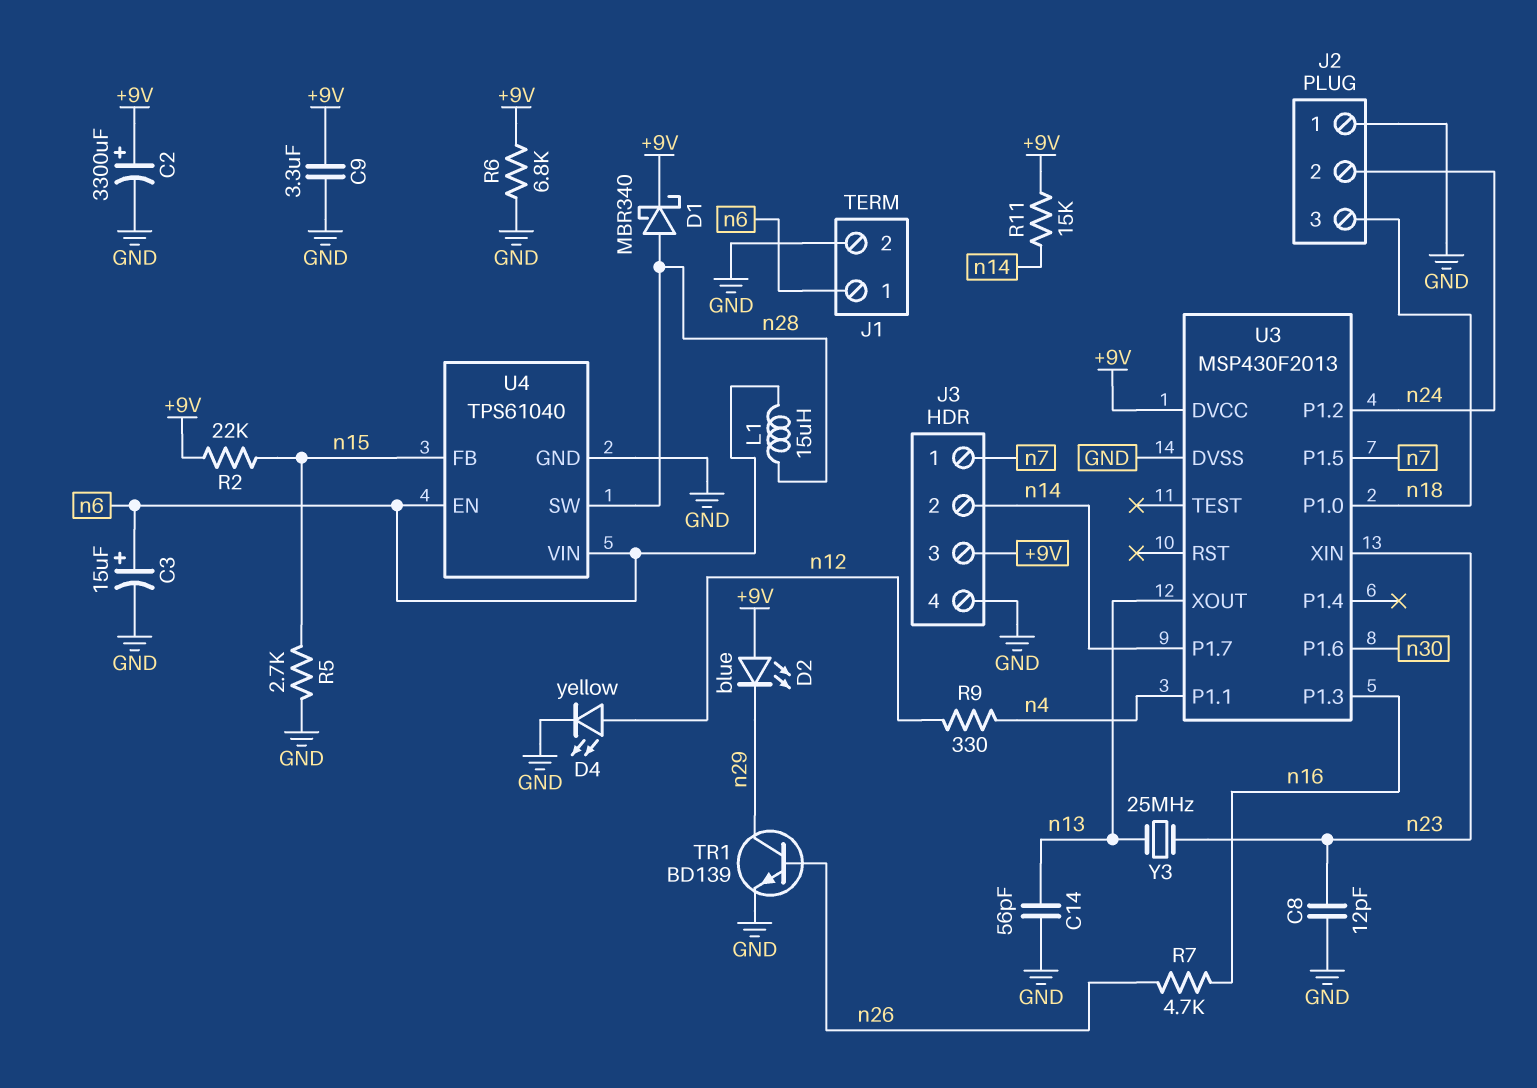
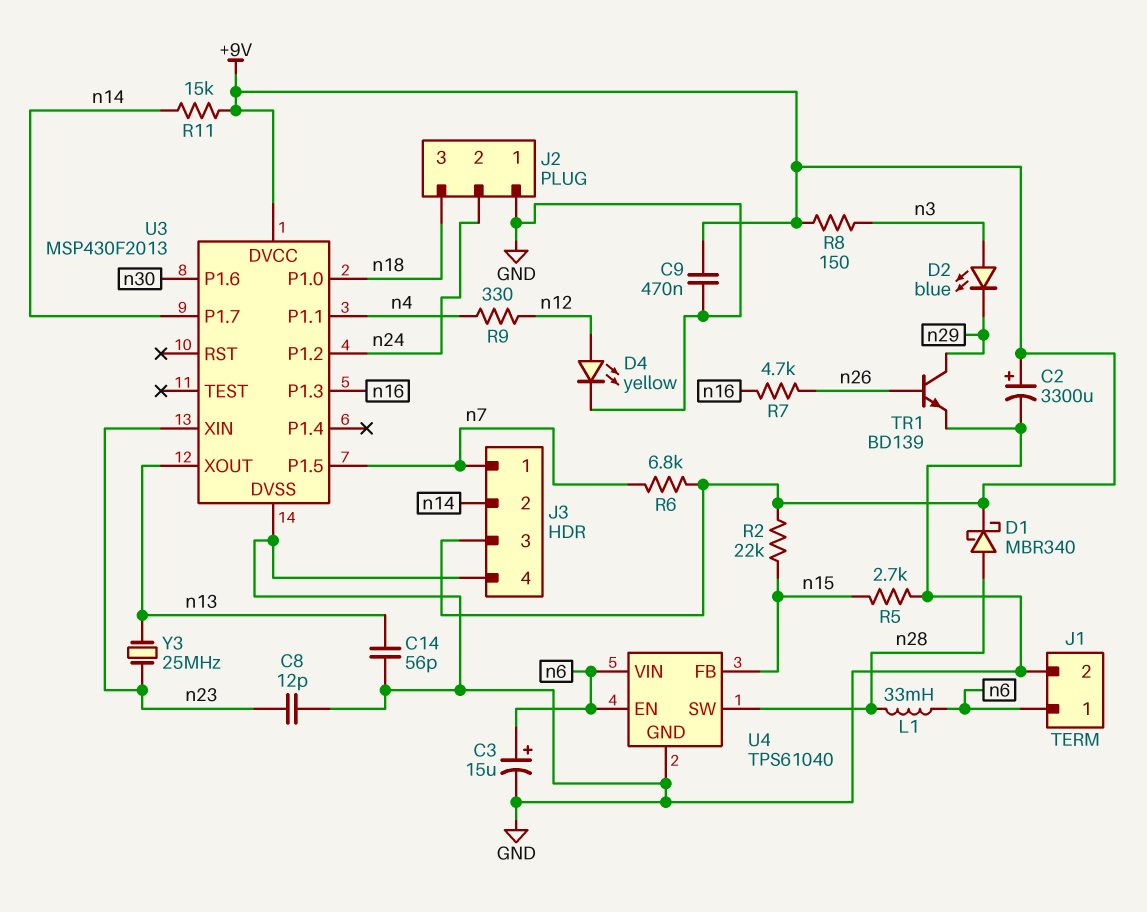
C9: 3.3uF (+9V, GND) -> 470nF (+9V, GND)
D2: LED blue (A +9V, K n29) -> LED blue (A n3, K n29)
L1: 15uH (n6, n28) -> 33mH (n6, n28)
R6: 6.8k (+9V, GND) -> 6.8k (+9V, n7)
R8: none -> 150 (+9V, n3)

